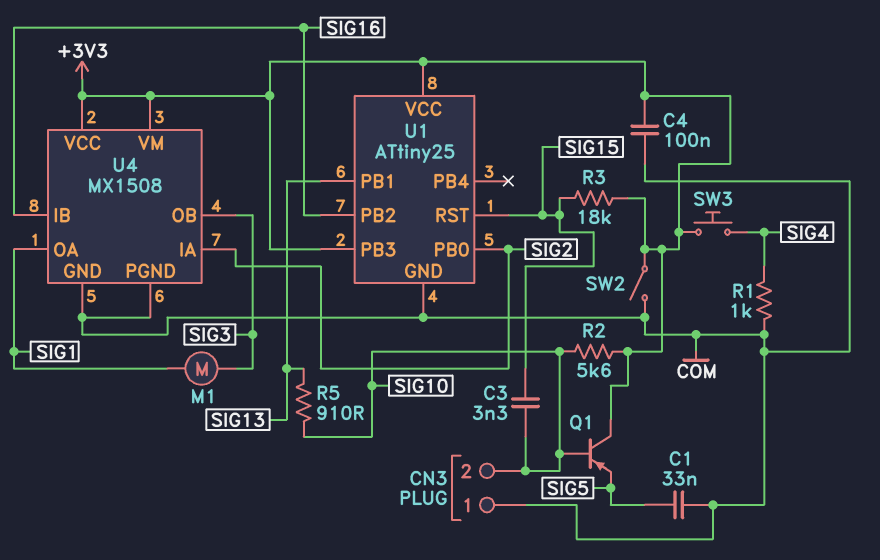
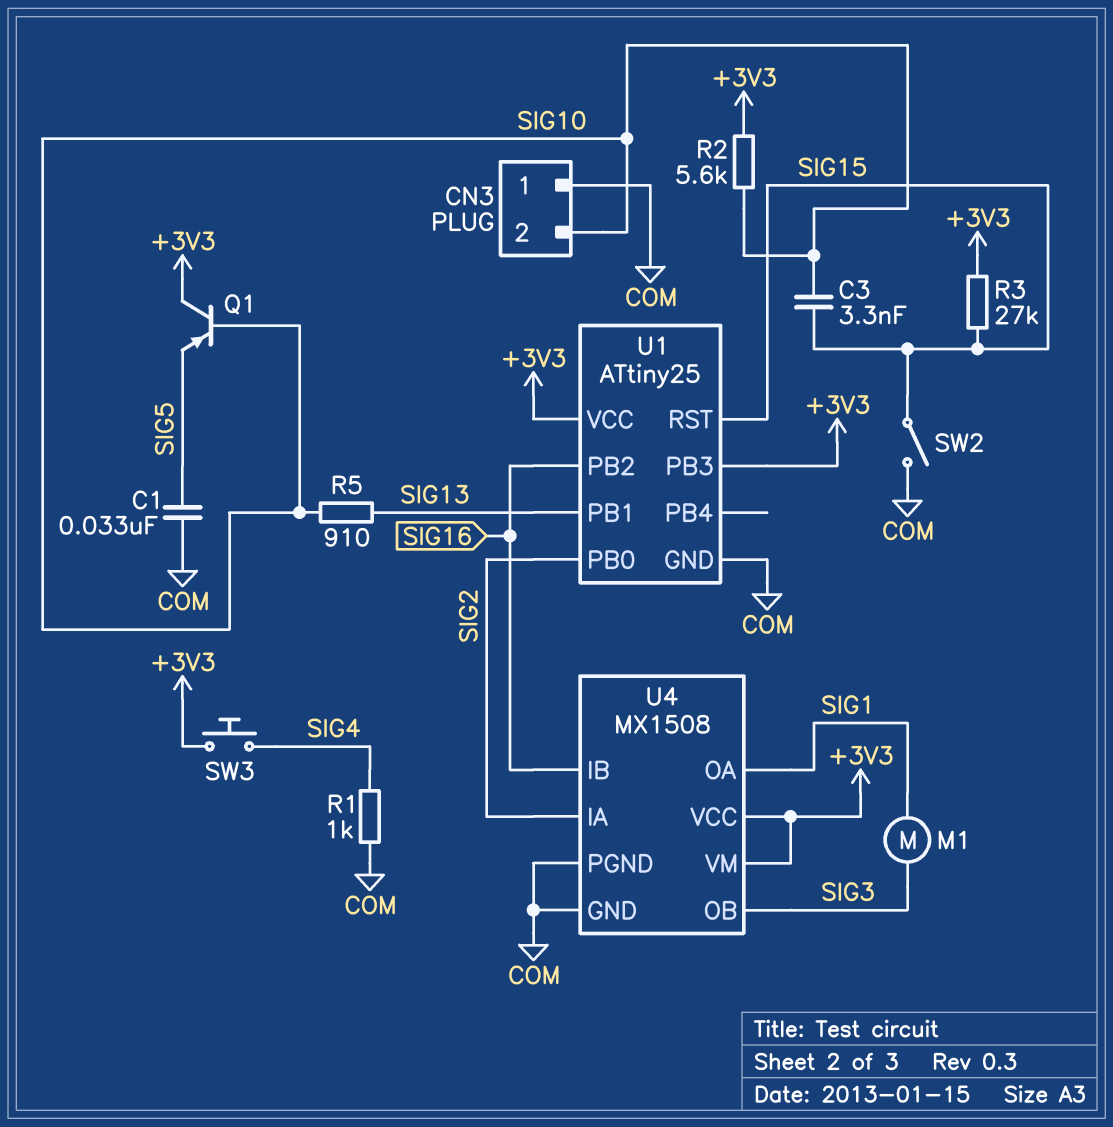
C4: 100nF (+3V3, COM) -> none
R3: 18k (+3V3, SIG15) -> 27k (+3V3, SIG15)
SW2: switch (+3V3, COM) -> switch (COM, SIG15)

